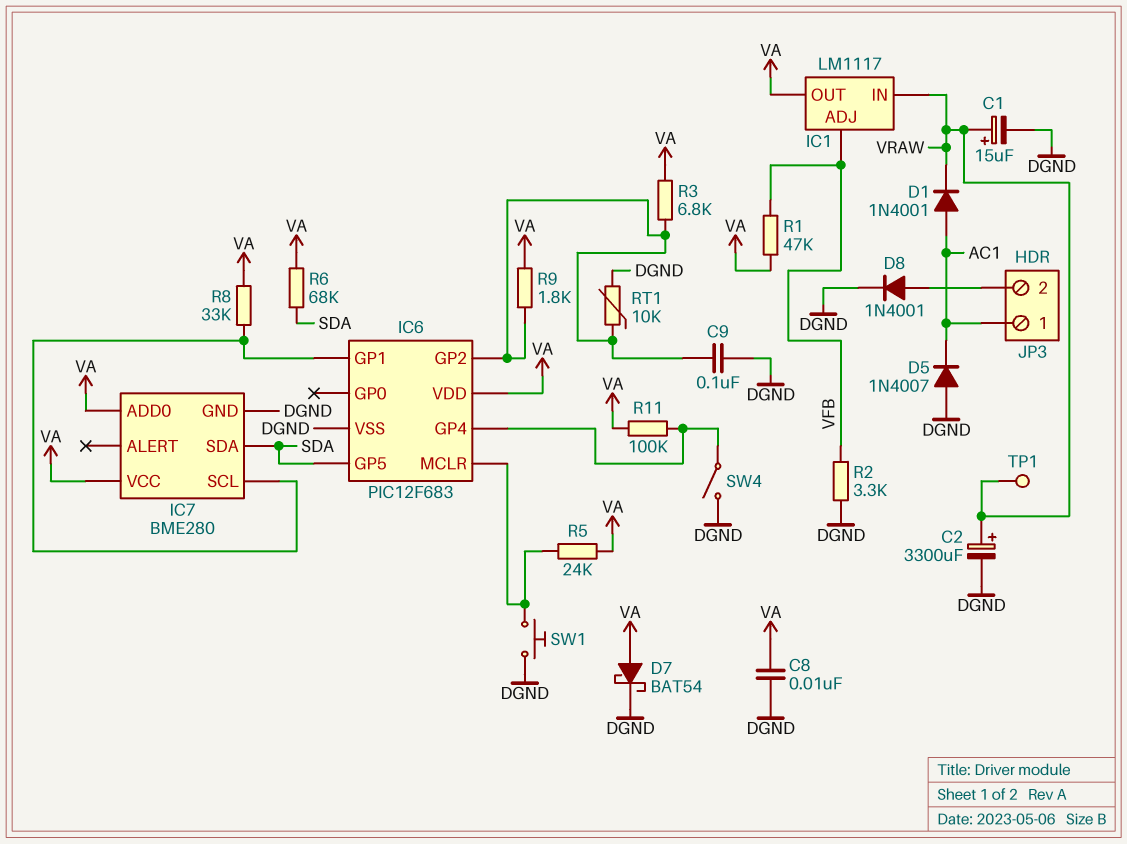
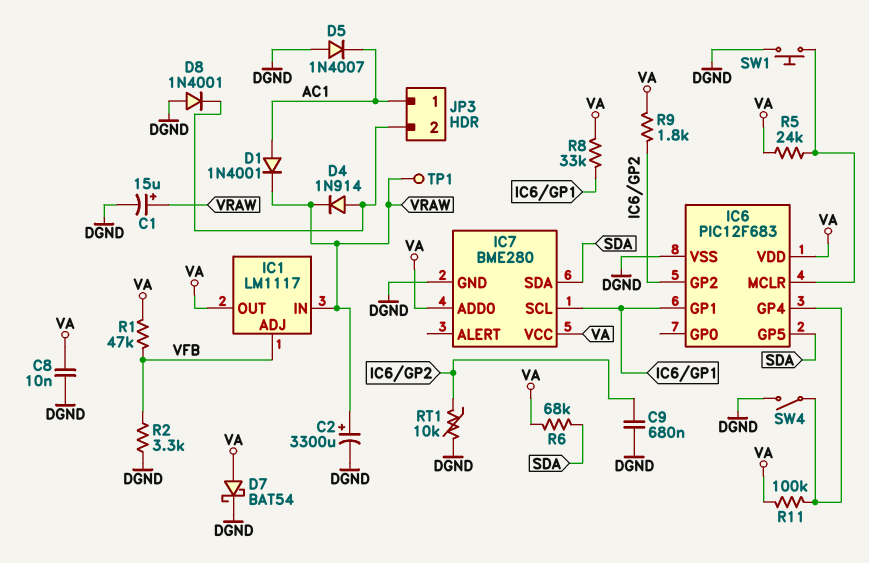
C9: 100nF (DGND, IC6/GP2) -> 680nF (DGND, IC6/GP2)
D4: none -> diode 1N914 (A JP3/2, K VRAW)
D8: diode 1N4001 (A JP3/2, K DGND) -> diode 1N4001 (A DGND, K JP3/2)
R3: 6.8k (IC6/GP2, VA) -> none

